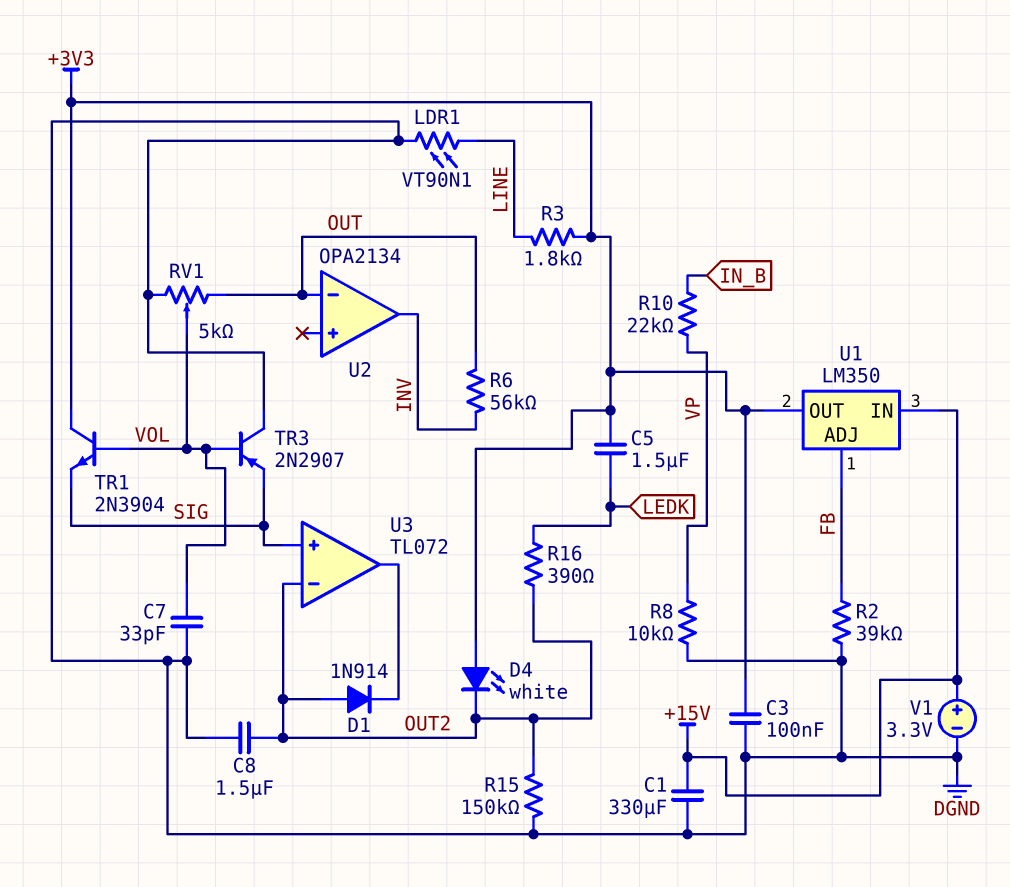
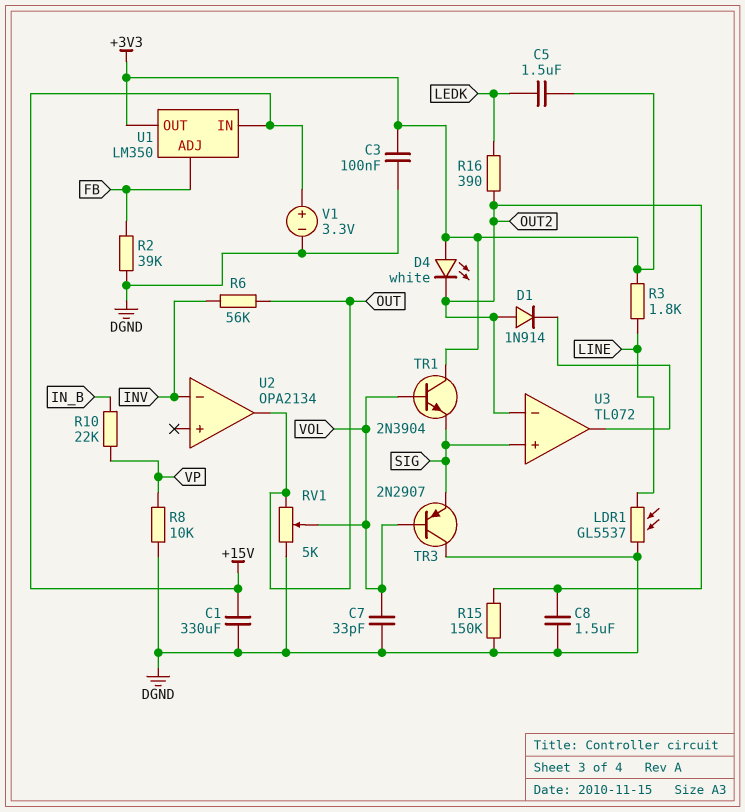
LDR1: VT90N1 (DGND, LINE) -> GL5537 (DGND, LINE)
U2 pin in-: OUT -> INV
U2 pin out: INV -> OUT

